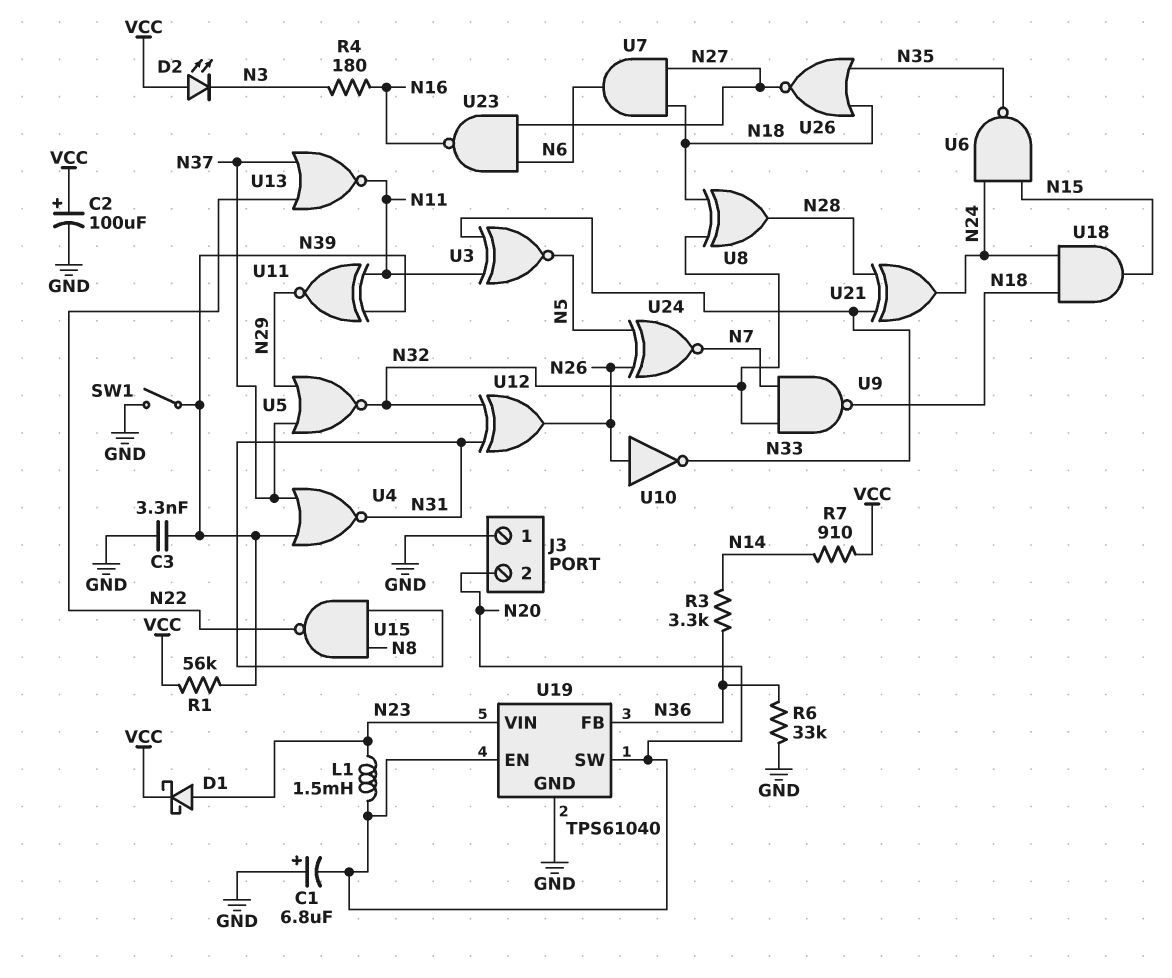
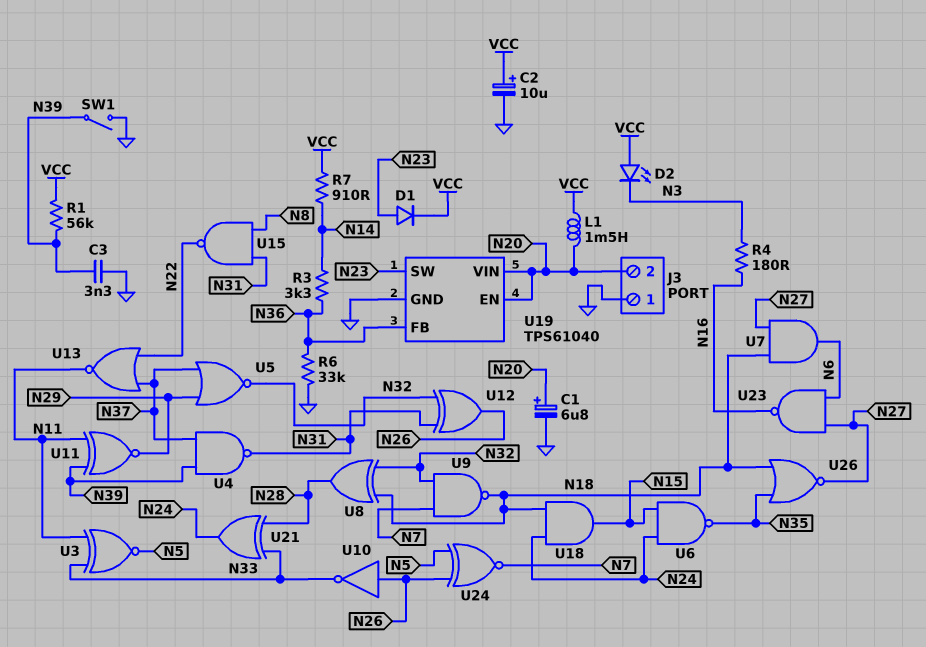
C1: 6.8uF (plus GND, minus N20) -> 6.8uF (plus N20, minus GND)
C2: 100uF (plus VCC, minus GND) -> 10uF (plus VCC, minus GND)
D1: schottky (A N23, K VCC) -> diode (A N23, K VCC)
L1: 1.5mH (N20, N23) -> 1.5mH (N20, VCC)
U4: NOR (in N37, in N39, out N31) -> NAND (in N37, in N39, out N31)
U19 pin SW: N20 -> N23
U19 pin VIN: N23 -> N20

